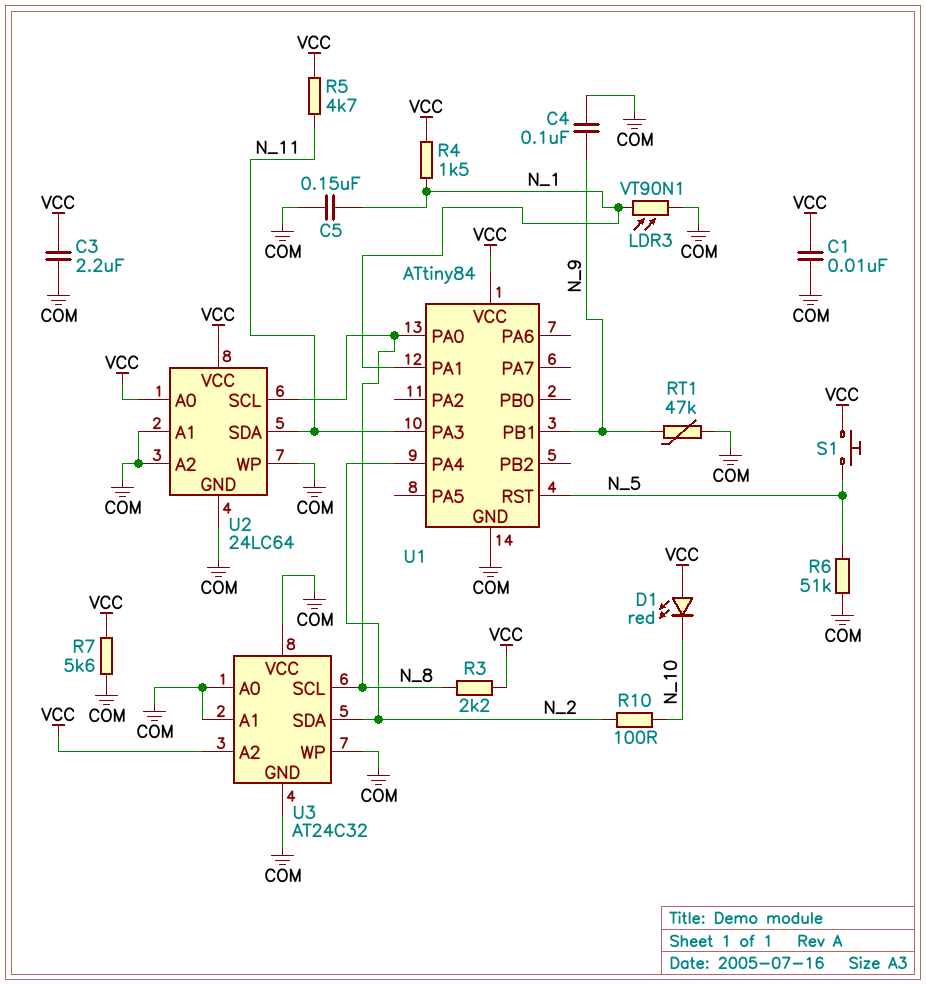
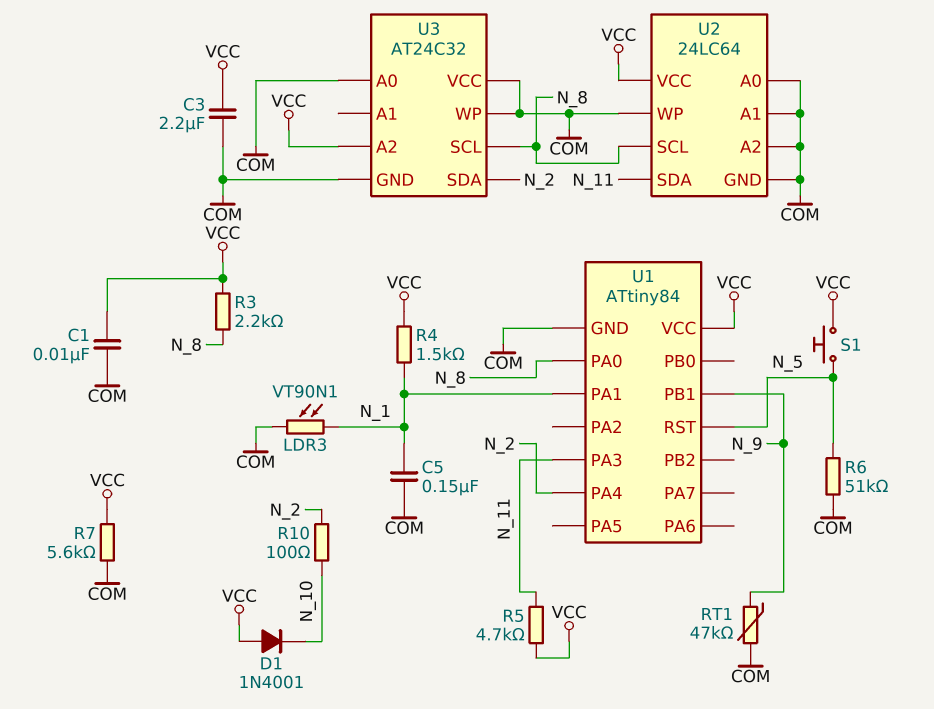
C4: 100nF (COM, N_9) -> none
D1: LED red (A VCC, K N_10) -> diode 1N4001 (A VCC, K N_10)
U2 pin A0: VCC -> COM
U3 pin A1: COM -> none

